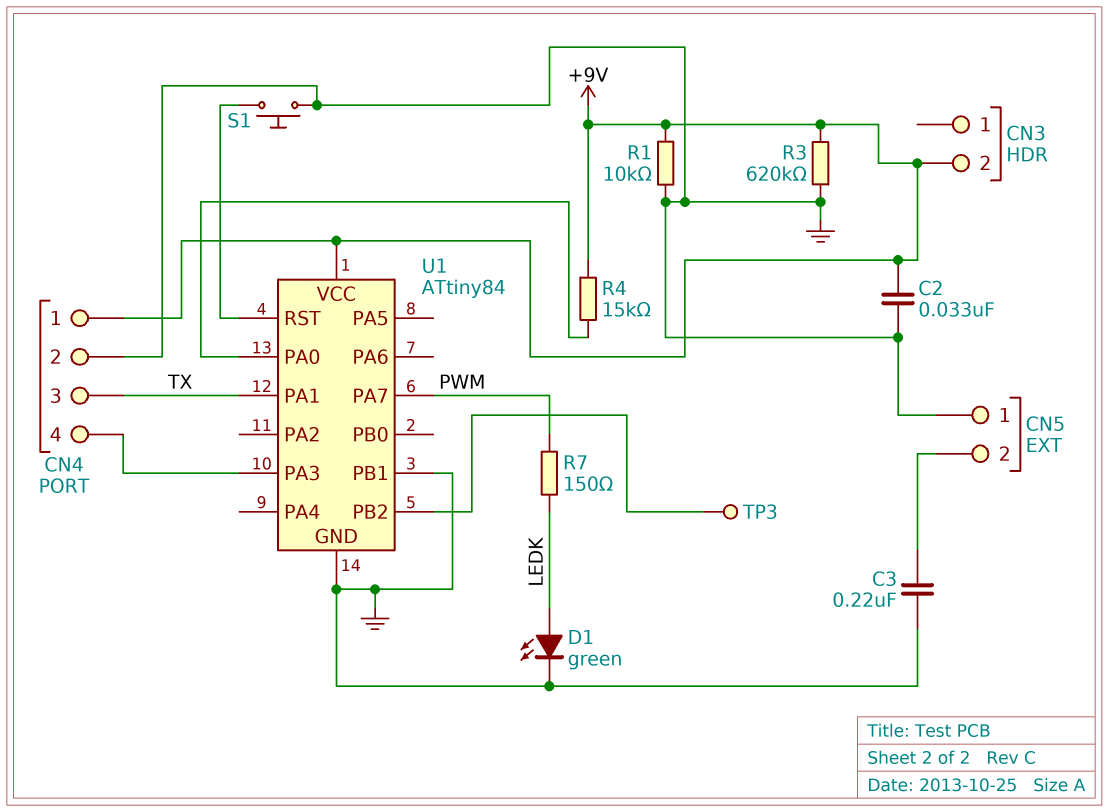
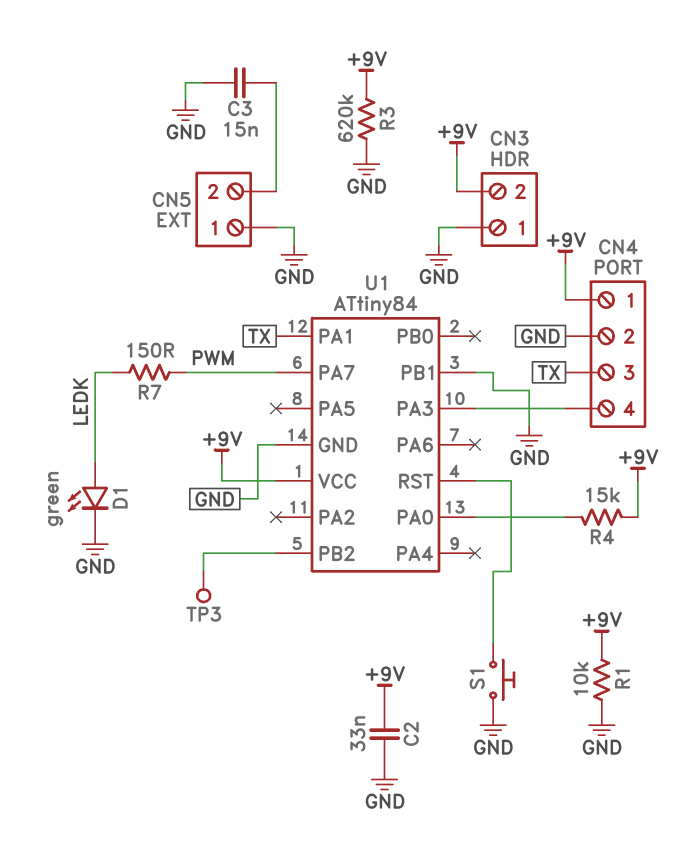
C3: 220nF (CN5/2, GND) -> 15nF (CN5/2, GND)
CN3 pin 1: none -> GND

